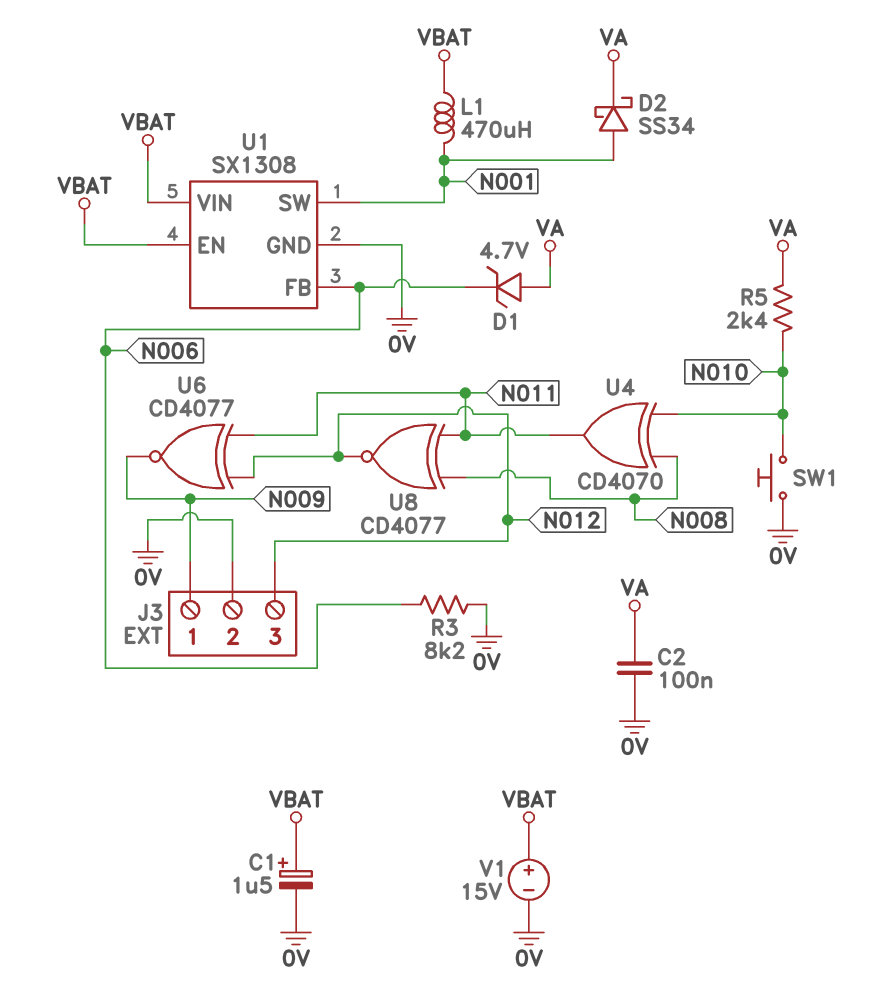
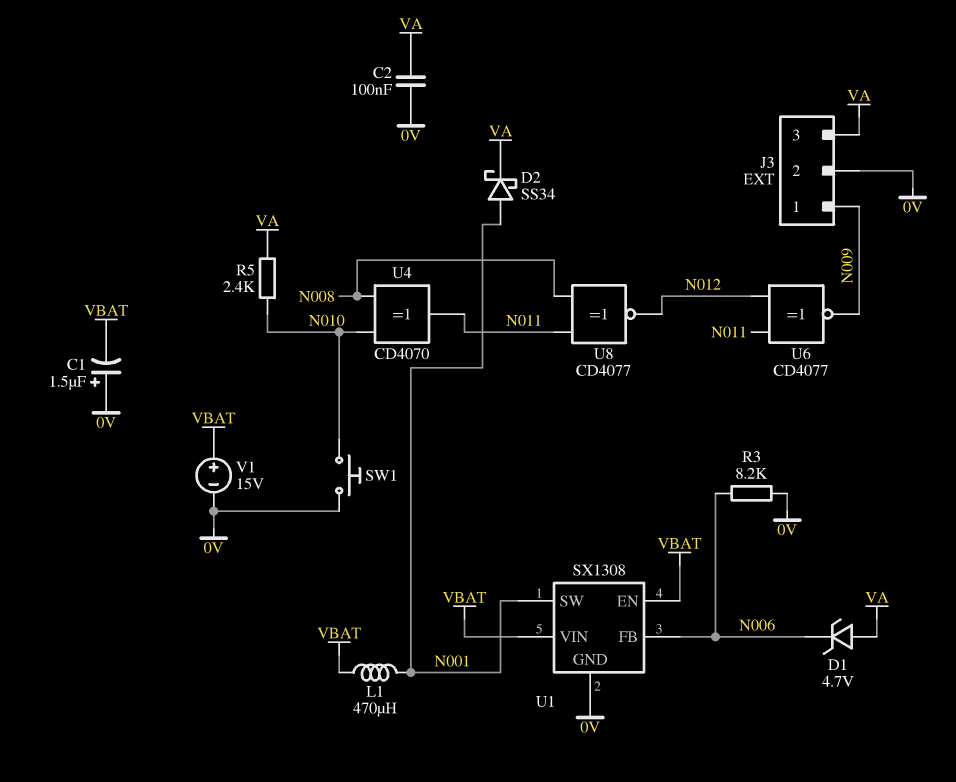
C1: 1.5uF (plus VBAT, minus 0V) -> 1.5uF (plus 0V, minus VBAT)
J3 pin 3: N012 -> VA

